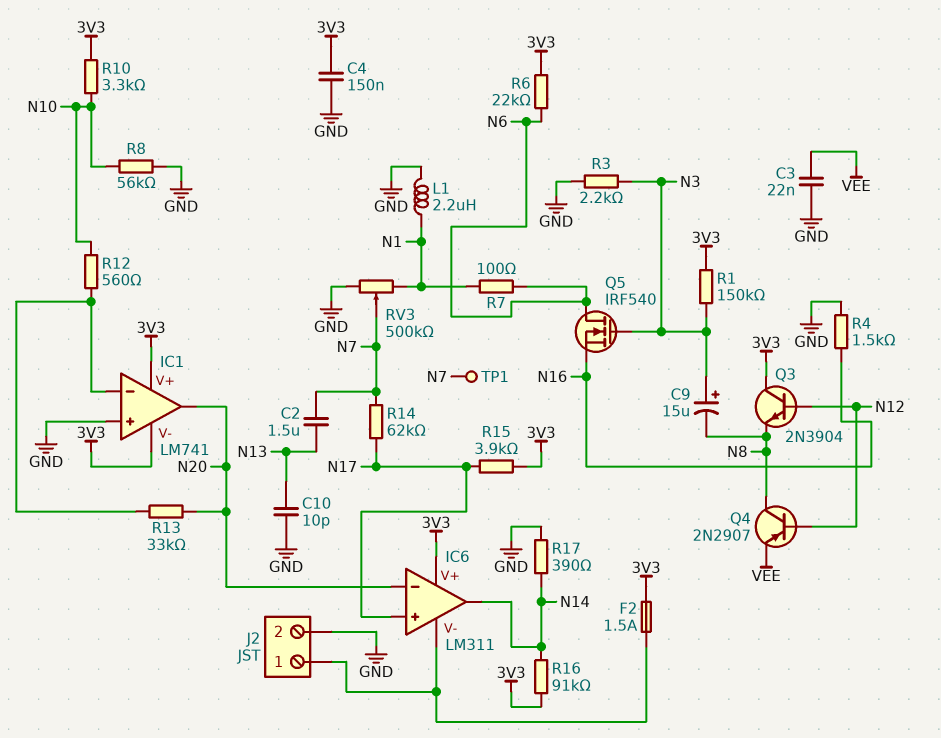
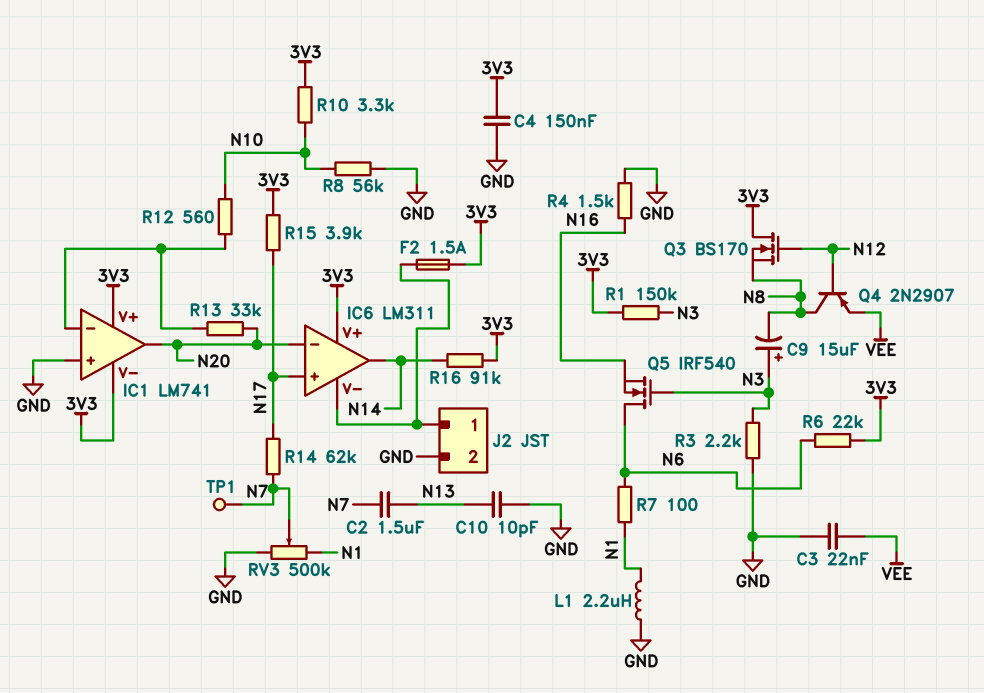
Q3: NPN 2N3904 (B N12, C 3V3, E N8) -> NMOS BS170 (G N12, D 3V3, S N8)
R17: 390 (GND, N14) -> none

